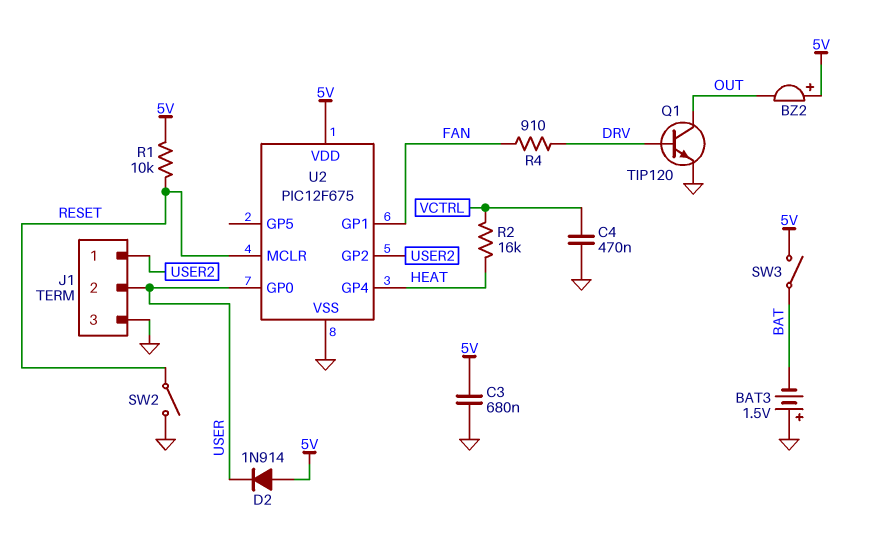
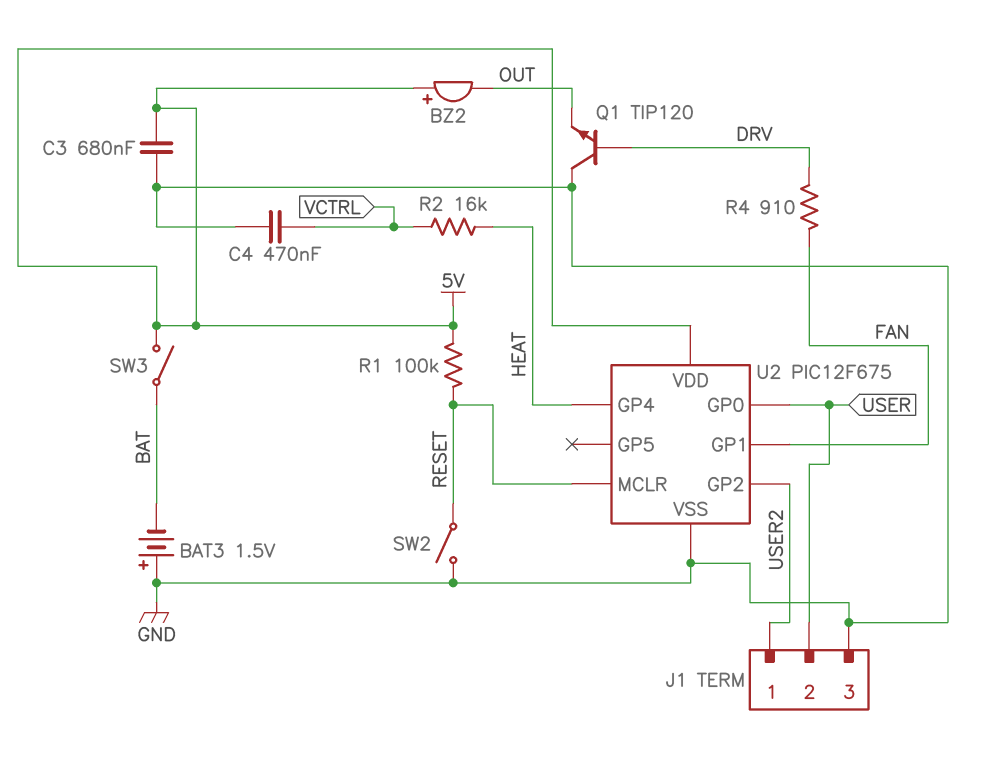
D2: diode 1N914 (A 5V, K USER) -> none
Q1: NPN TIP120 (B DRV, C OUT, E GND) -> NPN TIP120 (B DRV, C GND, E OUT)
R1: 10k (5V, RESET) -> 100k (5V, RESET)

